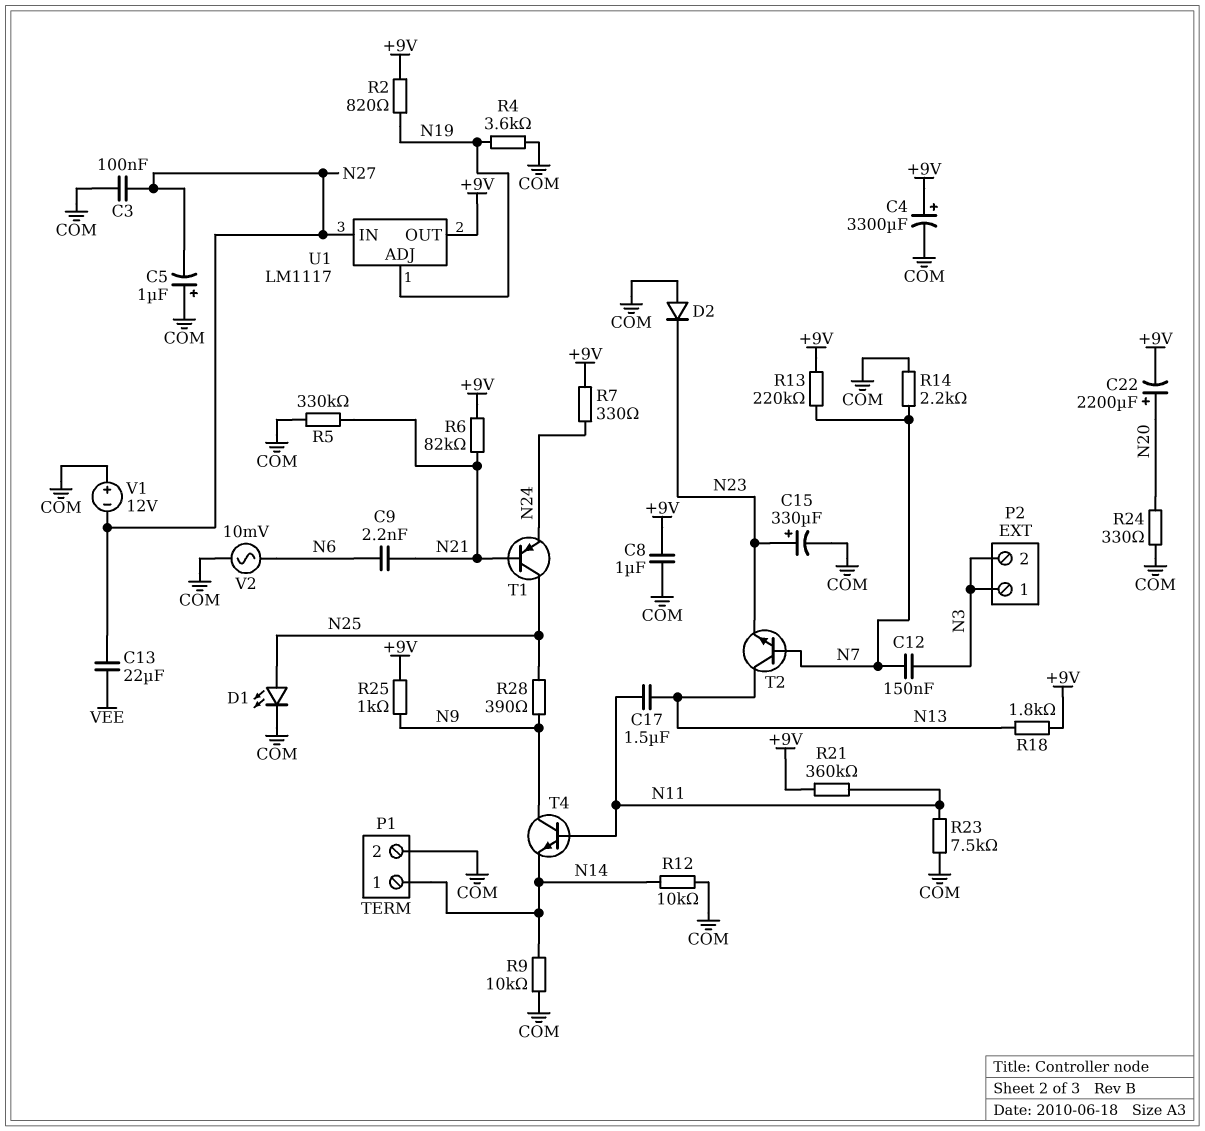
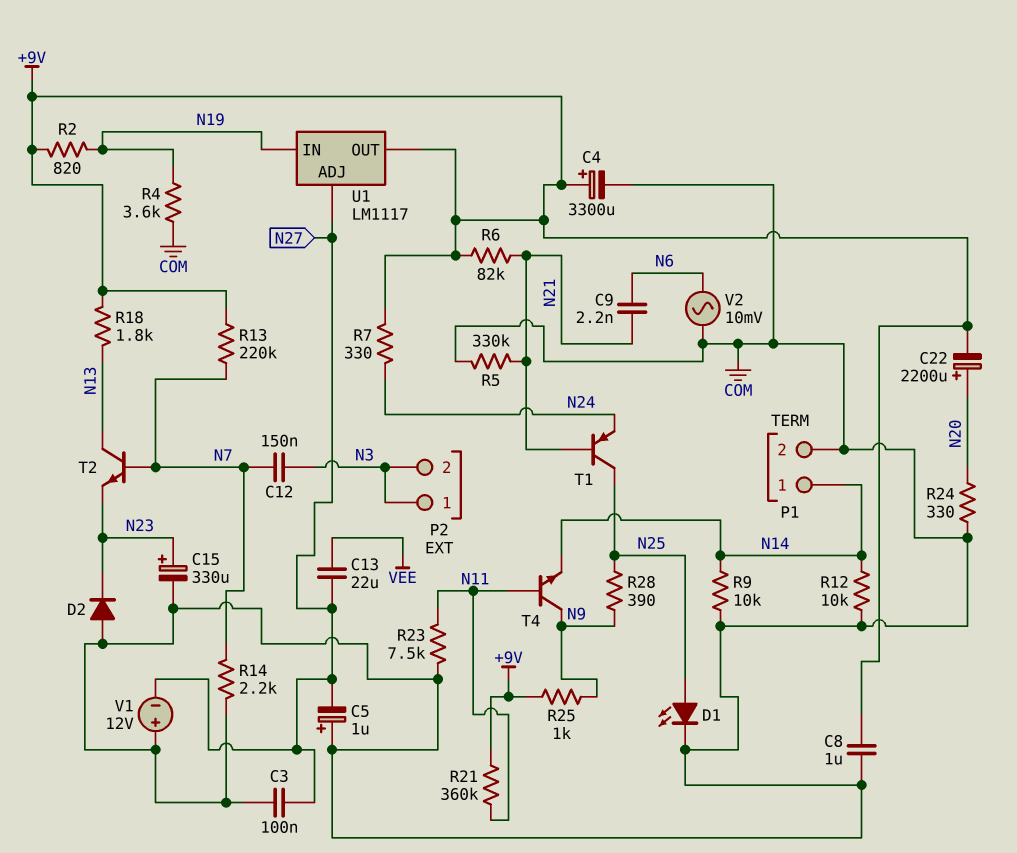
C17: 1.5uF (N11, N13) -> none
U1 pin ADJ: N19 -> N27
U1 pin IN: N27 -> N19

